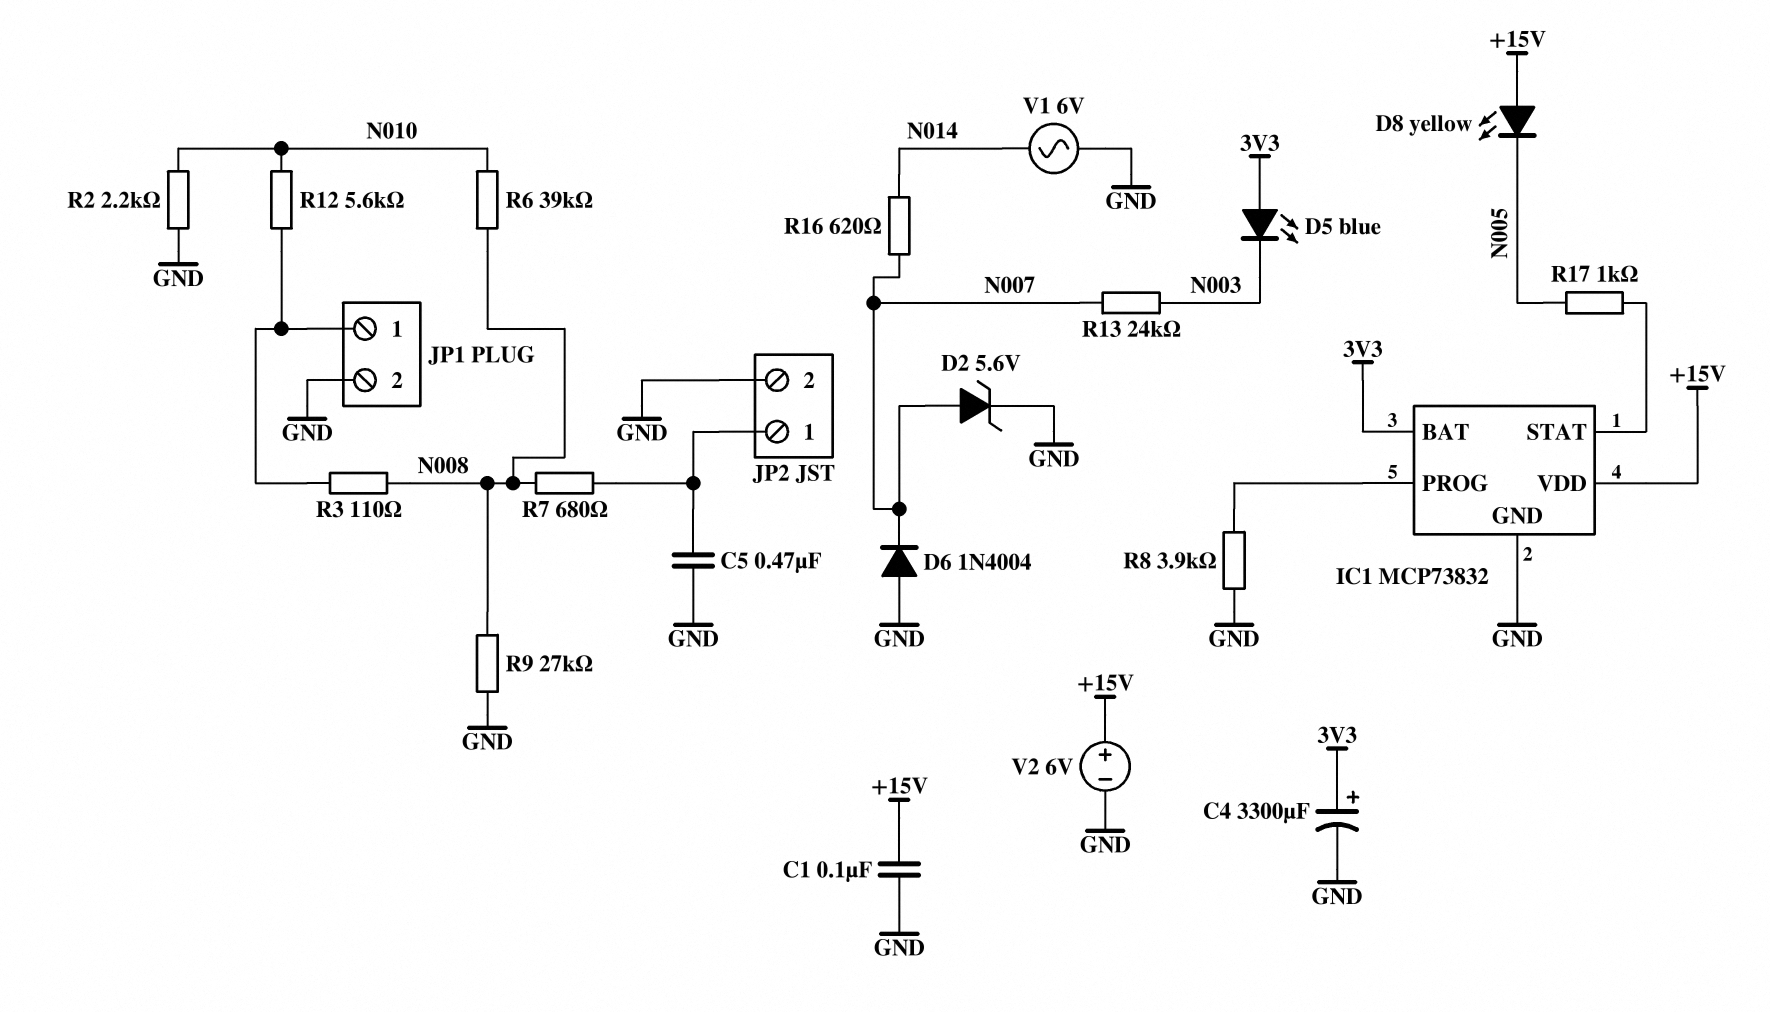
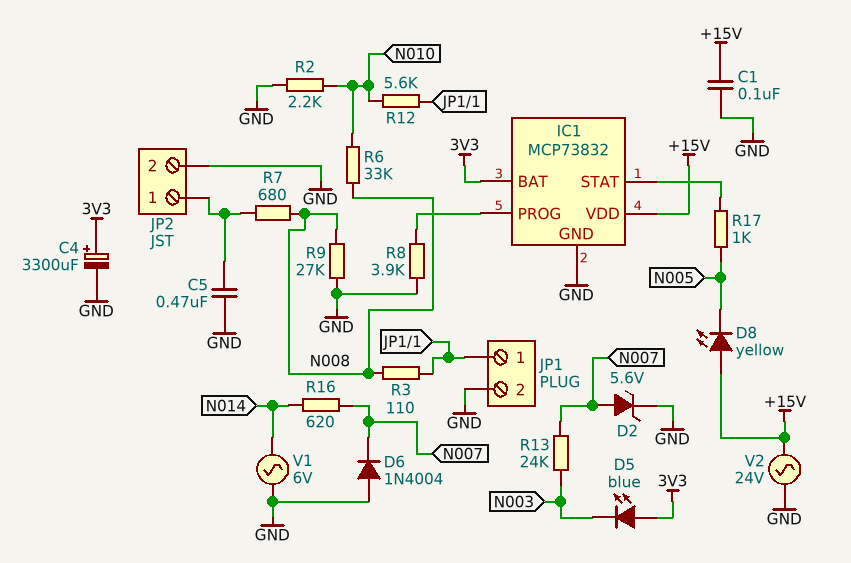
R6: 39k (N008, N010) -> 33k (N008, N010)
V2: 6V (plus +15V, minus GND) -> AC 24V (+15V, GND)

